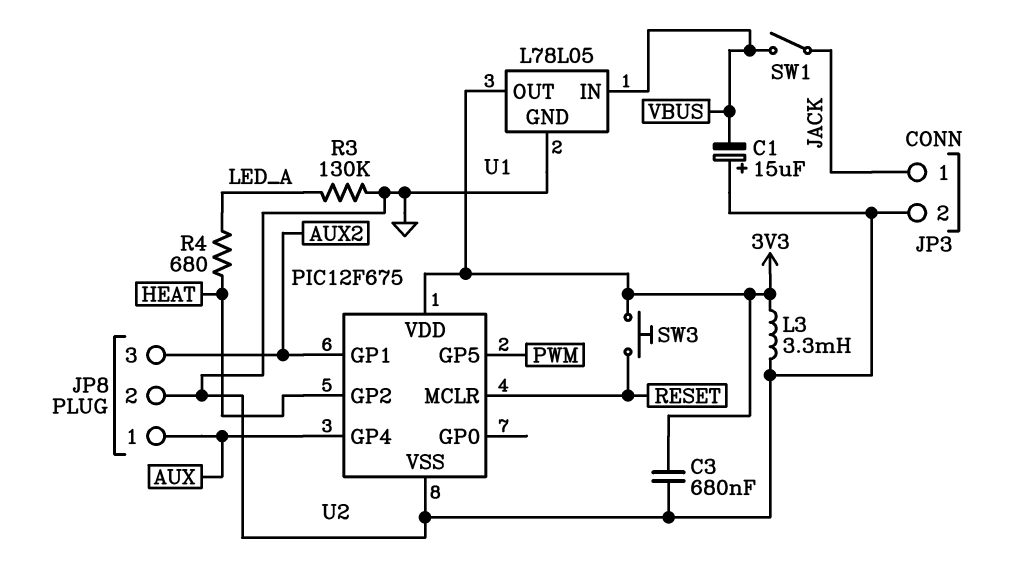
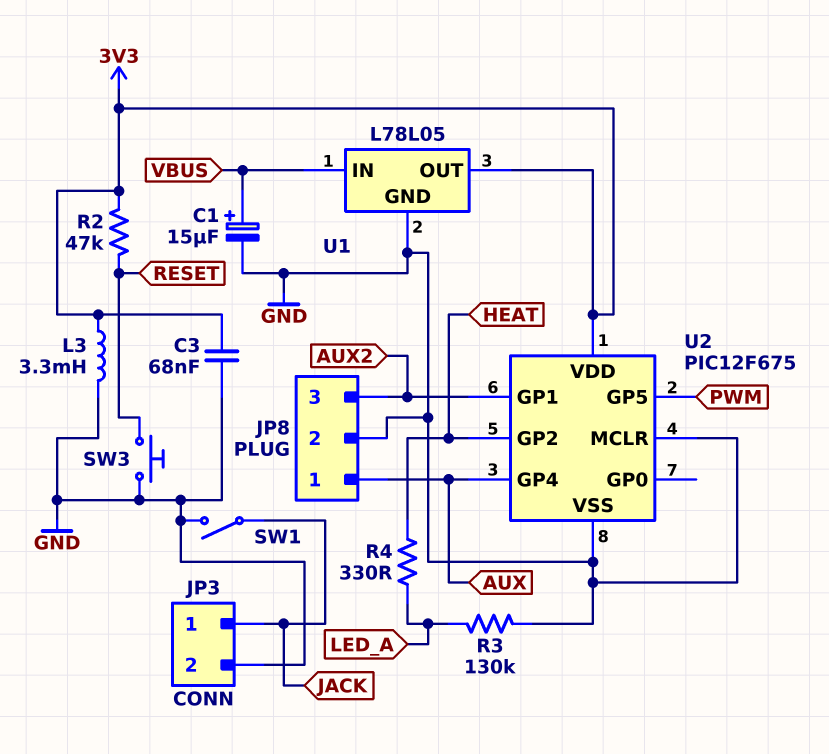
C1: 15uF (plus GND, minus VBUS) -> 15uF (plus VBUS, minus GND)
C3: 680nF (3V3, GND) -> 68nF (3V3, GND)
R2: none -> 47k (3V3, RESET)
R4: 680 (HEAT, LED_A) -> 330 (HEAT, LED_A)
SW1: switch (JACK, VBUS) -> switch (GND, JACK)
SW3: button (3V3, RESET) -> button (GND, RESET)
U2 pin MCLR: RESET -> GND

